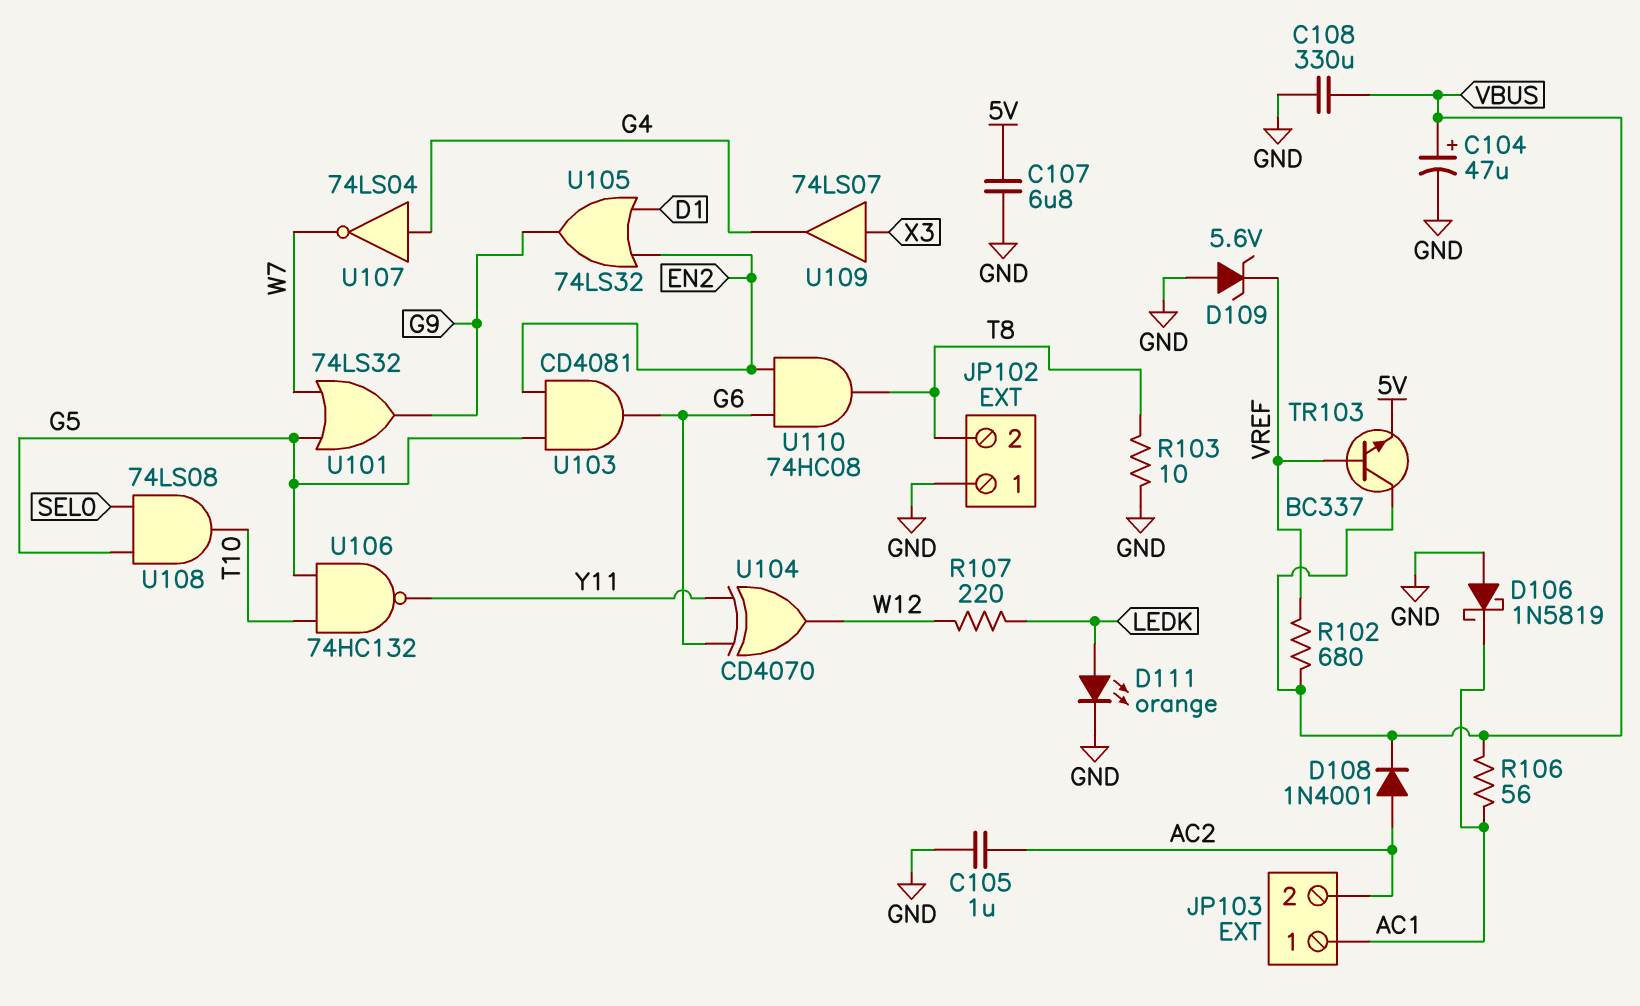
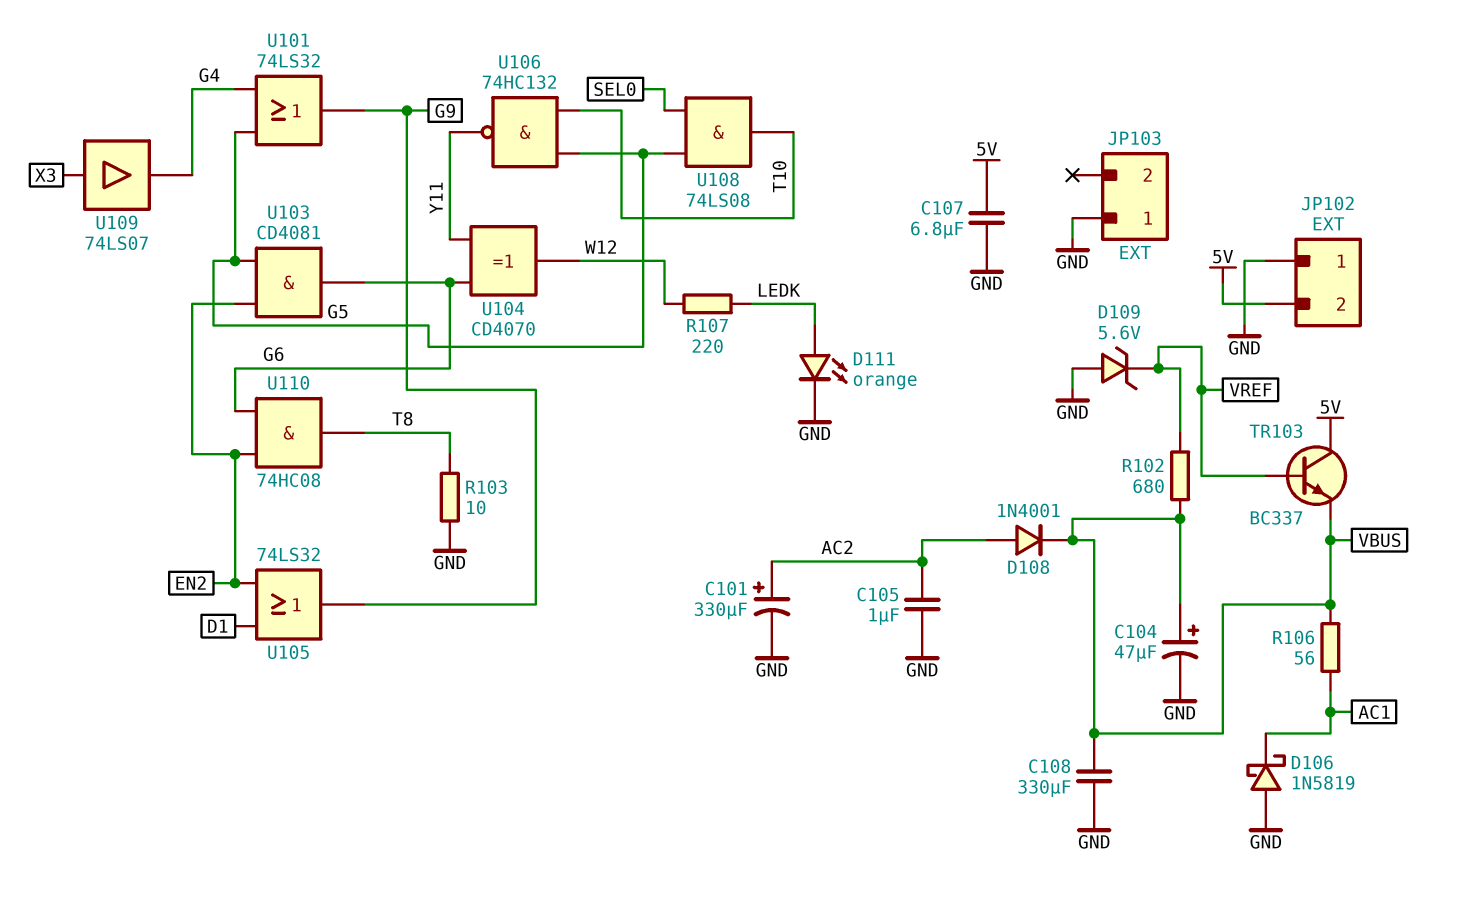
C101: none -> 330uF (plus AC2, minus GND)
JP102 pin 2: T8 -> 5V
JP103 pin 1: AC1 -> GND
JP103 pin 2: AC2 -> none
TR103: NPN BC337 (B VREF, C VBUS, E 5V) -> NPN BC337 (B VREF, C 5V, E VBUS)
U101: OR 74LS32 (in G5, in W7, out G9) -> OR 74LS32 (in G4, in G5, out G9)
U107: NOT 74LS04 (in G4, out W7) -> none

